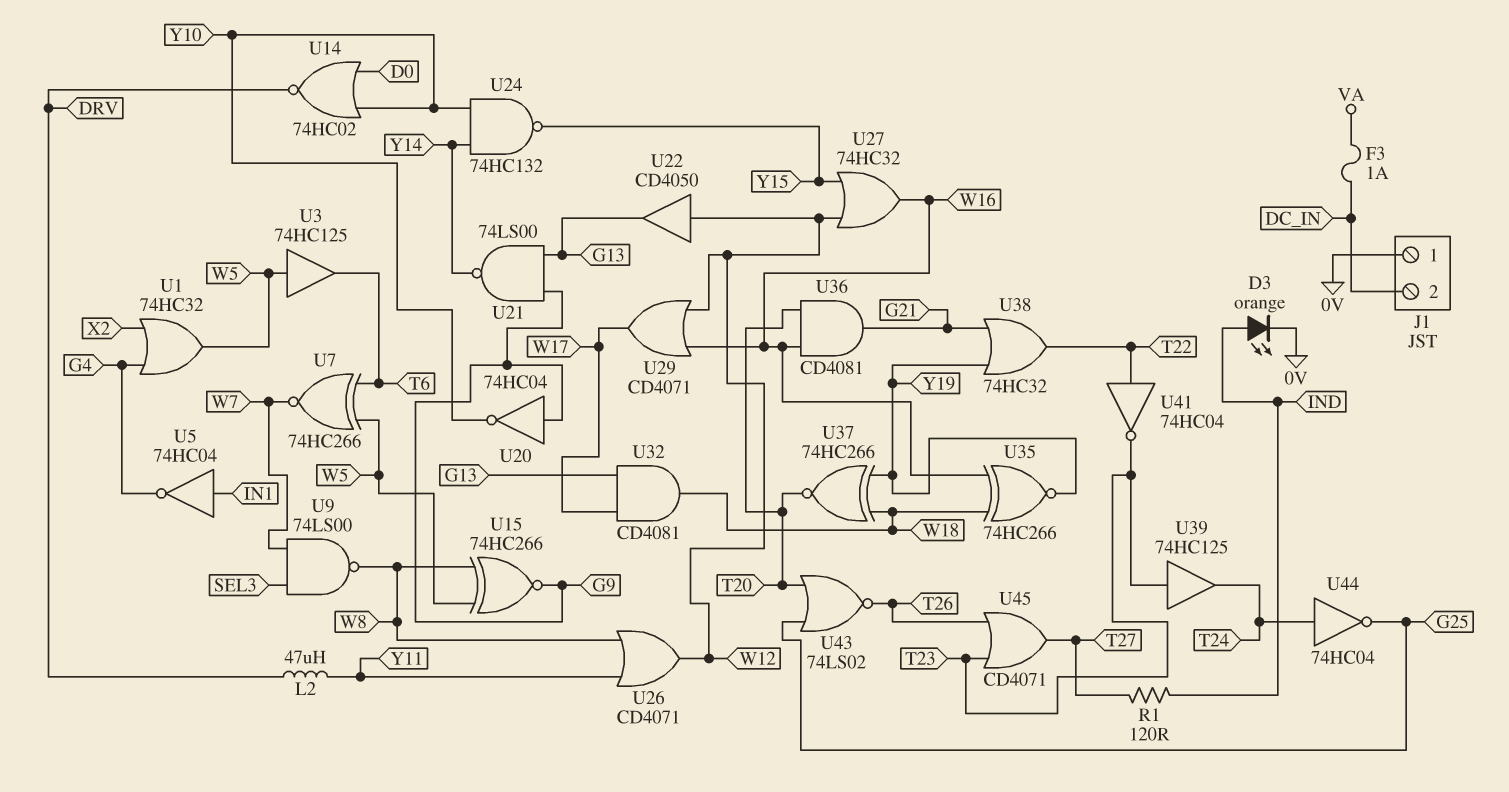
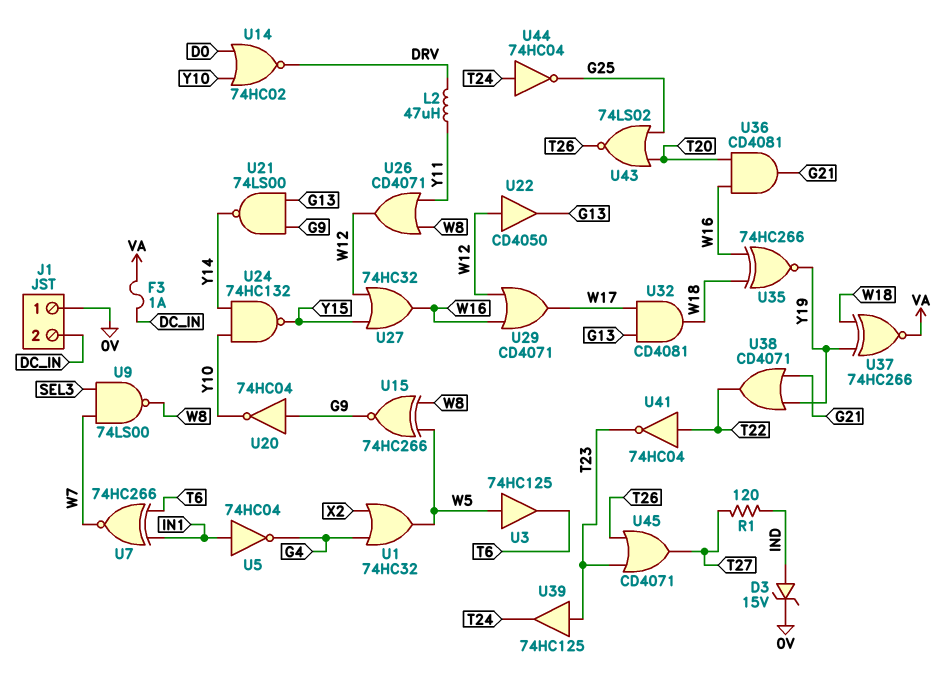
D3: LED orange (A IND, K 0V) -> zener 15V (A IND, K 0V)
U7: XNOR 74HC266 (in T6, in W5, out W7) -> XNOR 74HC266 (in IN1, in T6, out W7)
U37: XNOR 74HC266 (in W18, in Y19, out T20) -> XNOR 74HC266 (in W18, in Y19, out VA)
U38: OR 74HC32 (in G21, in Y19, out T22) -> OR CD4071 (in G21, in Y19, out T22)

